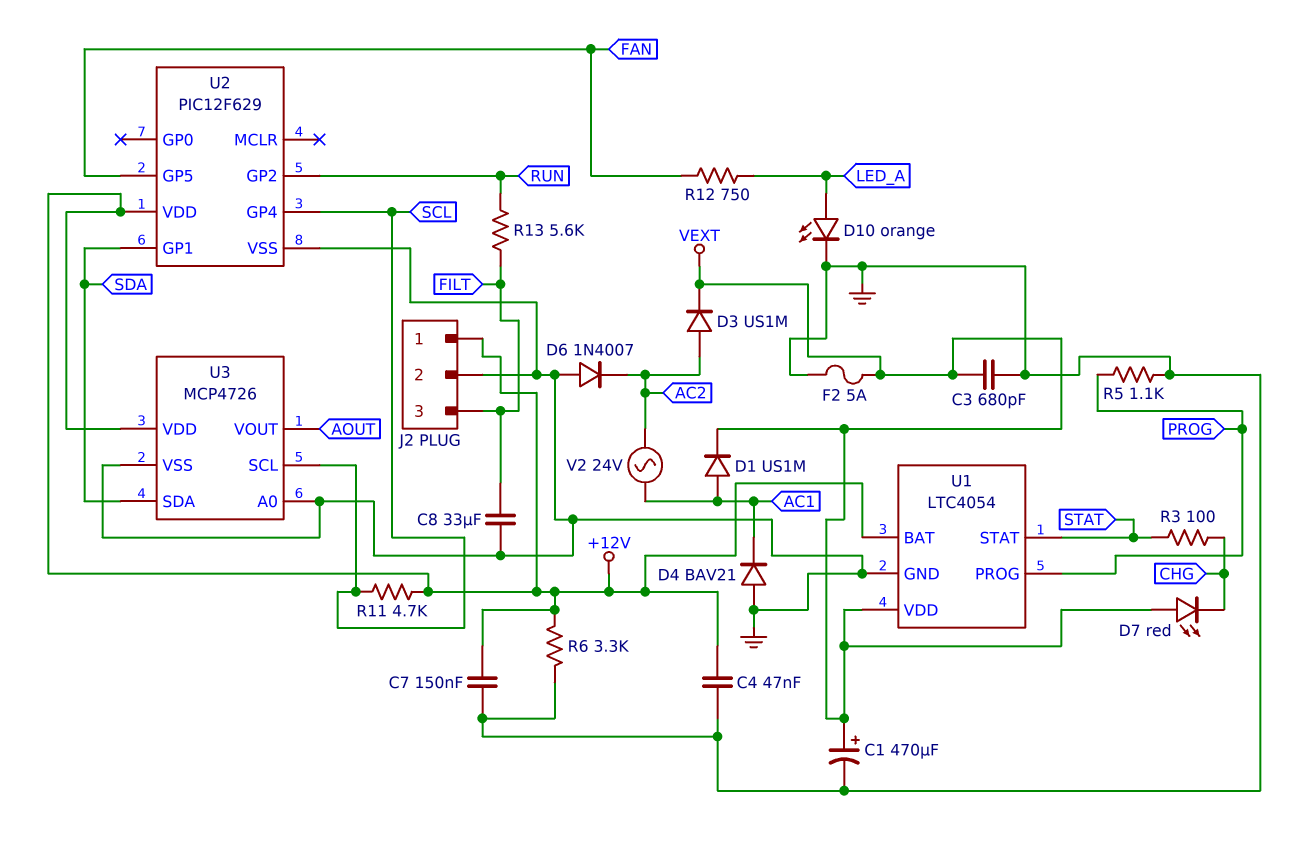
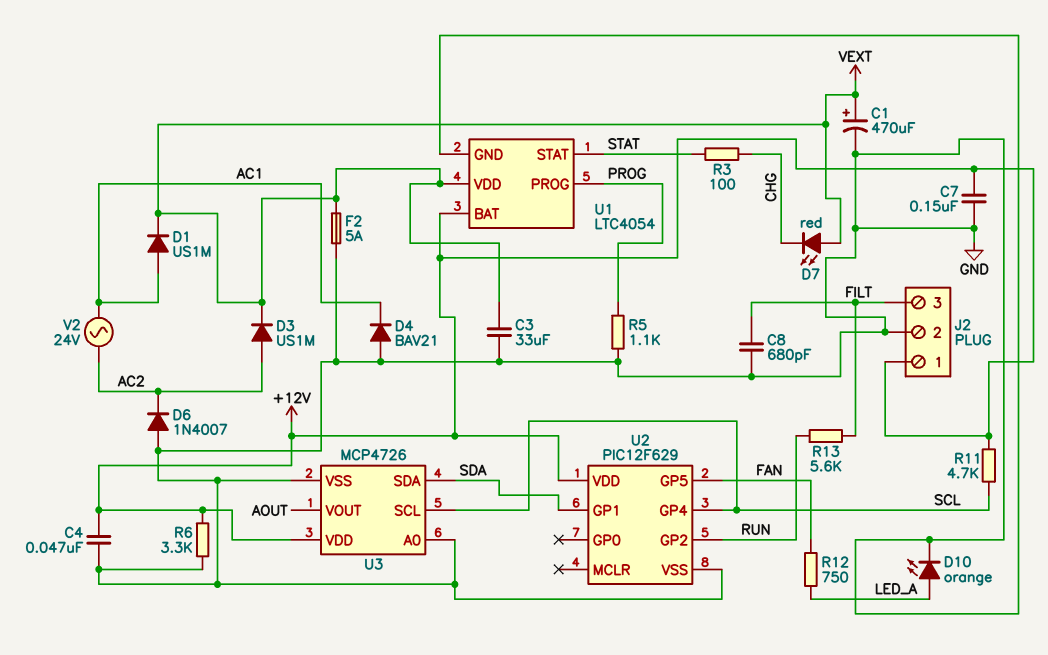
C3: 680pF (GND, VEXT) -> 33uF (GND, VEXT)
C8: 33uF (FILT, GND) -> 680pF (FILT, GND)

